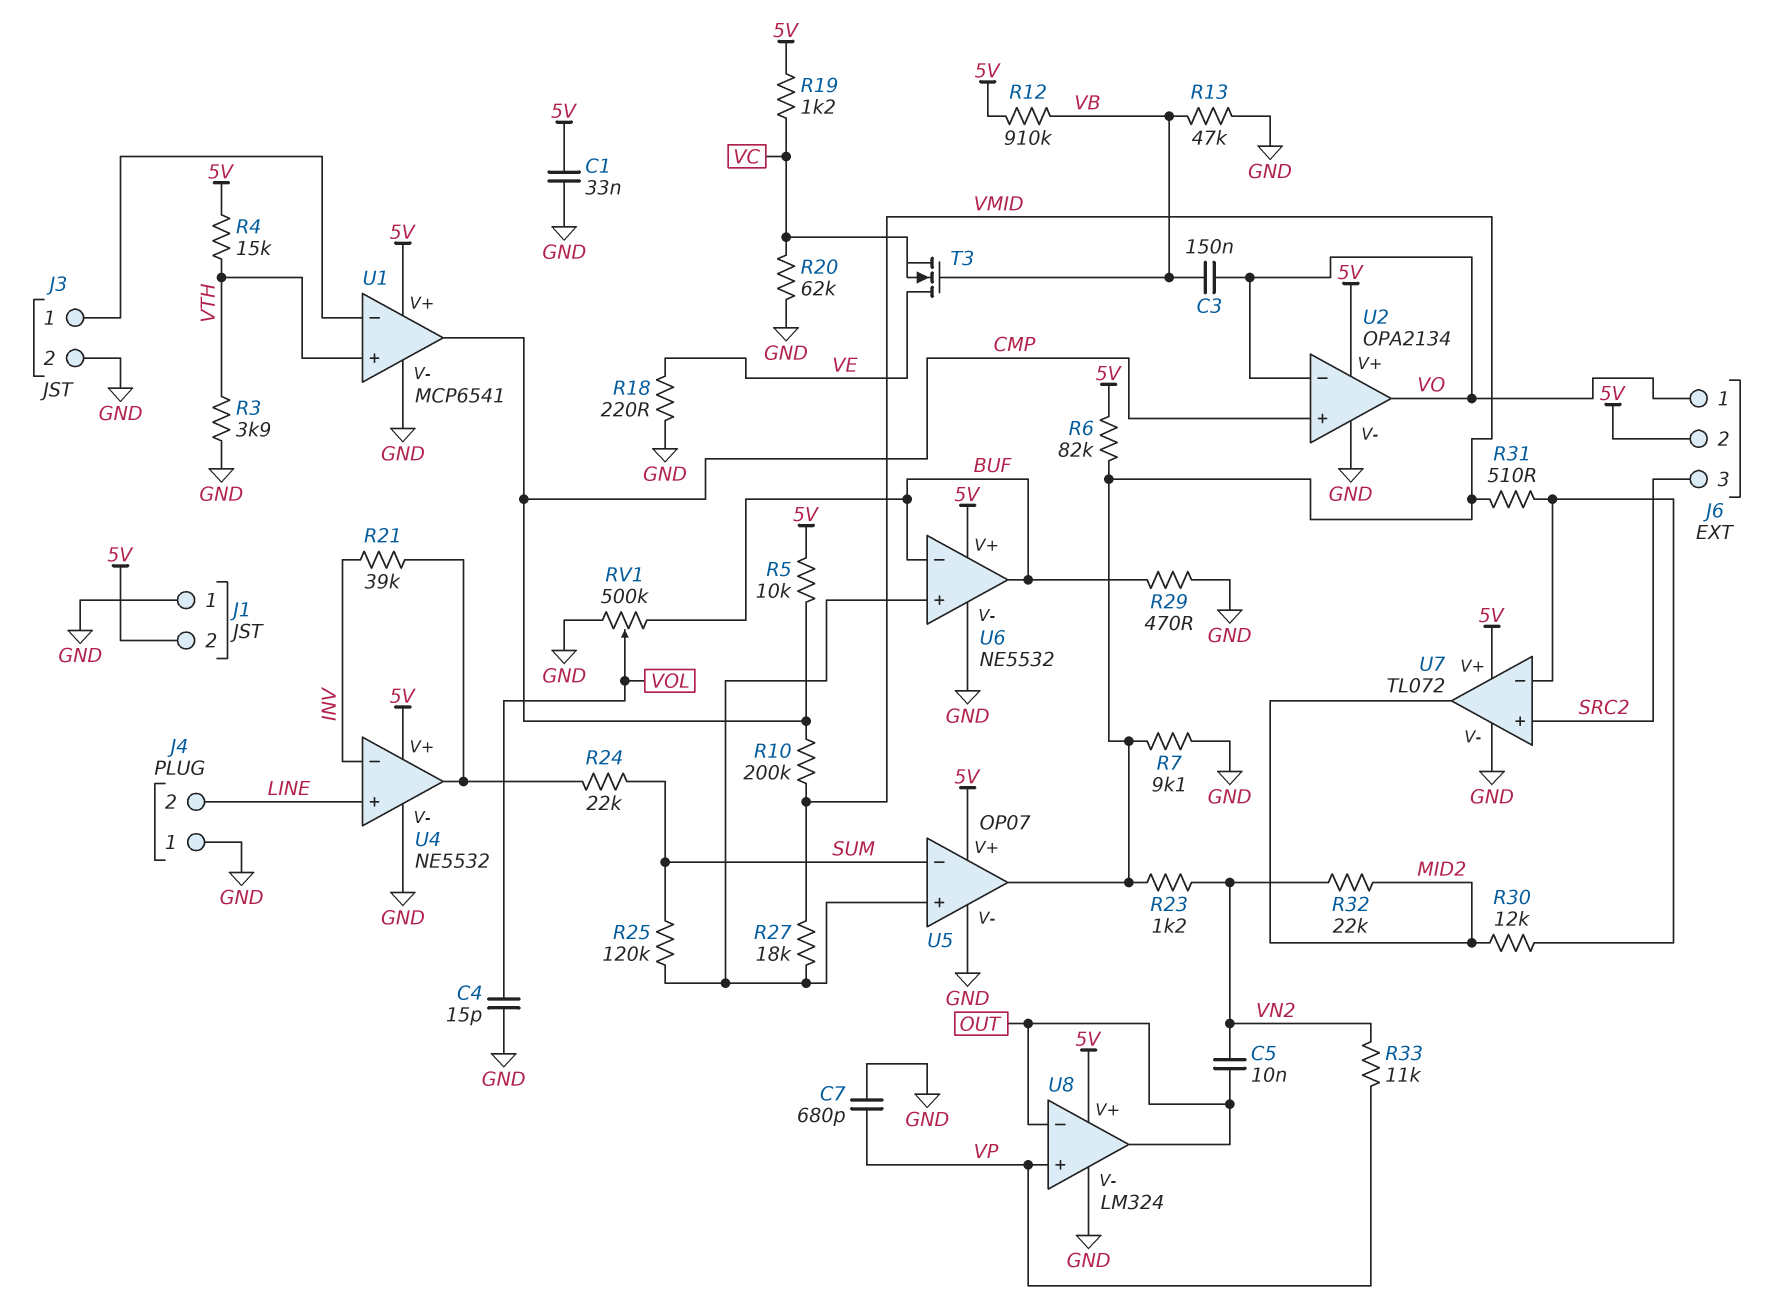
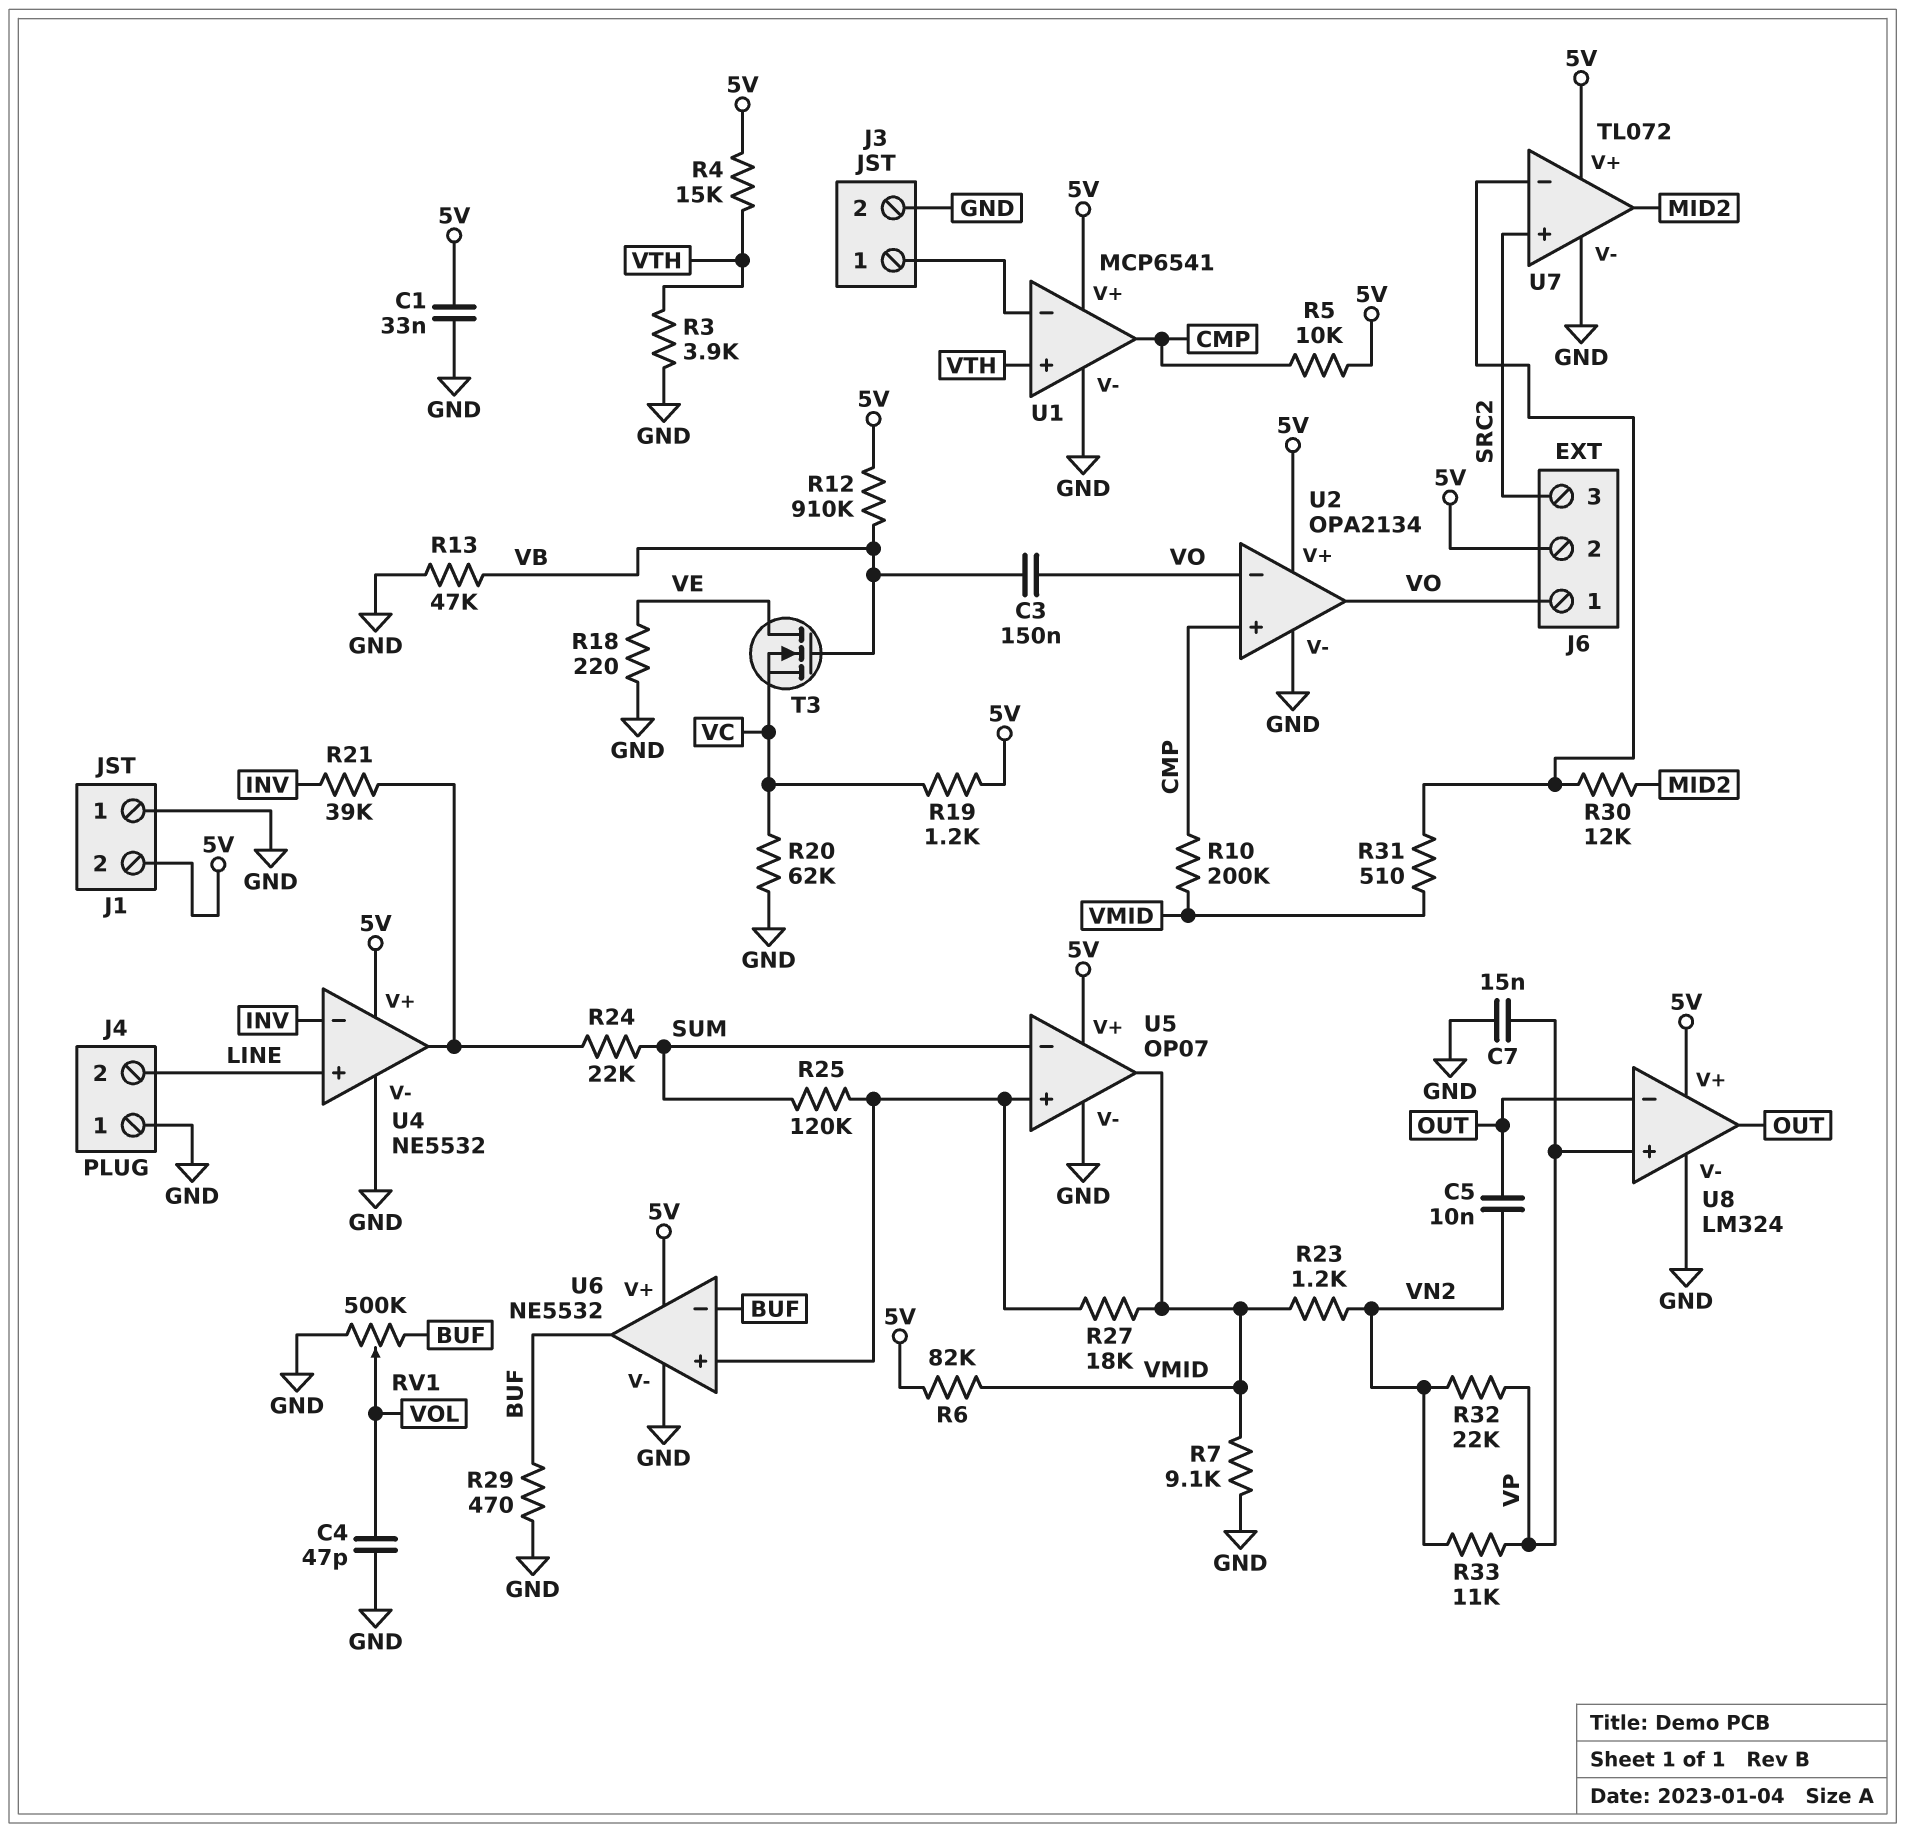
C4: 15pF (GND, VOL) -> 47pF (GND, VOL)
C7: 680pF (GND, VP) -> 15nF (GND, VP)
R32: 22k (MID2, VN2) -> 22k (VN2, VP)

